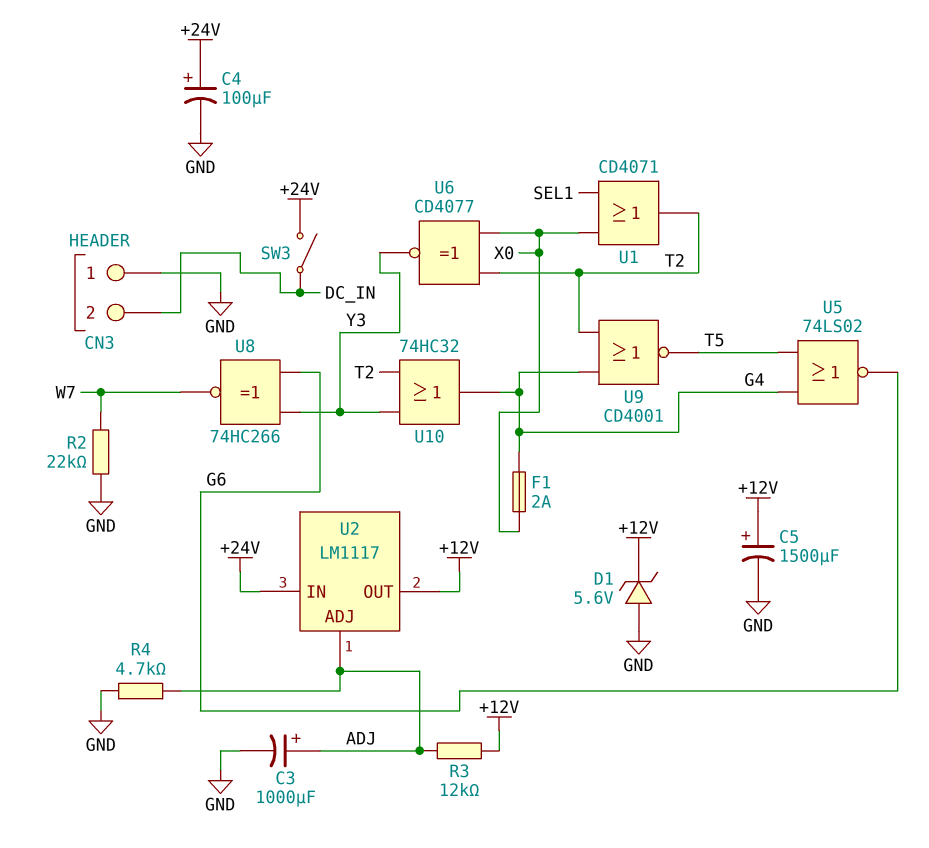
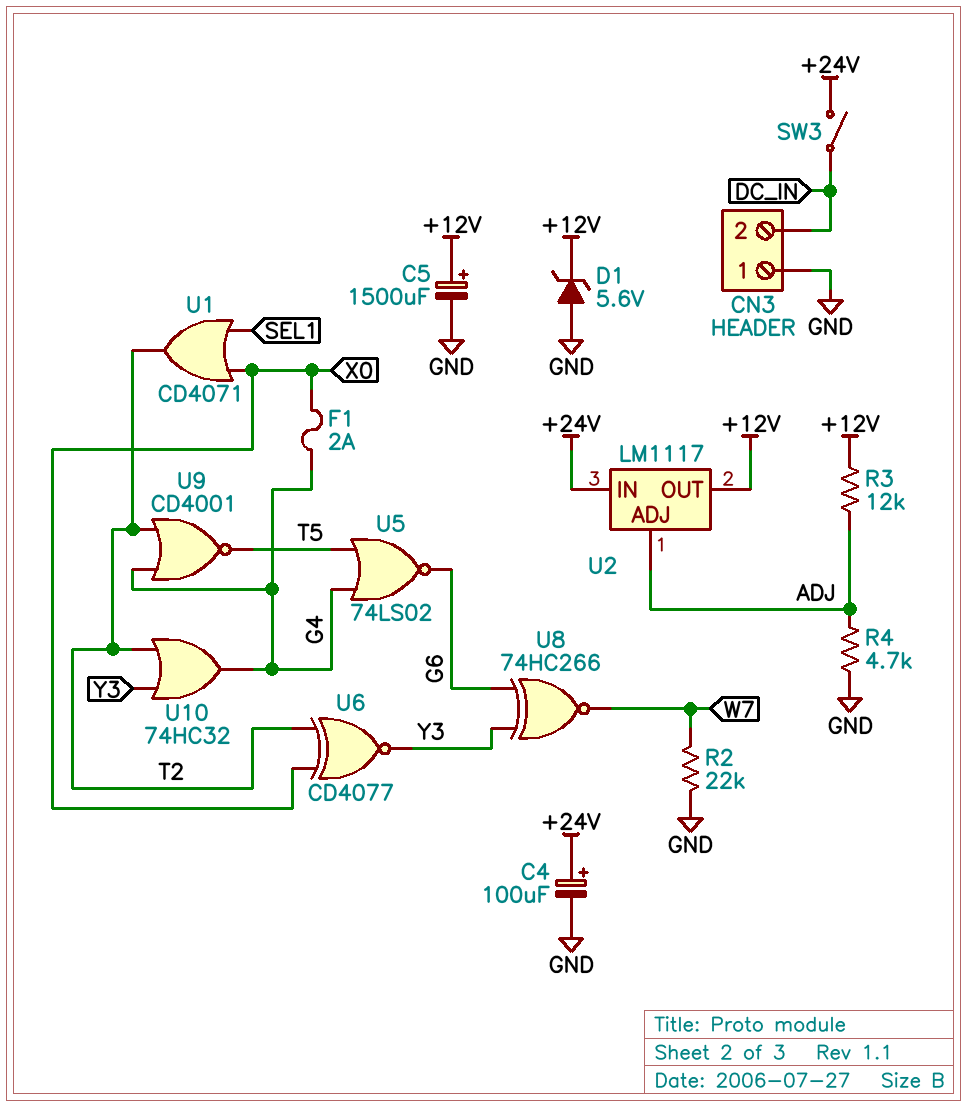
C3: 1000uF (plus ADJ, minus GND) -> none

